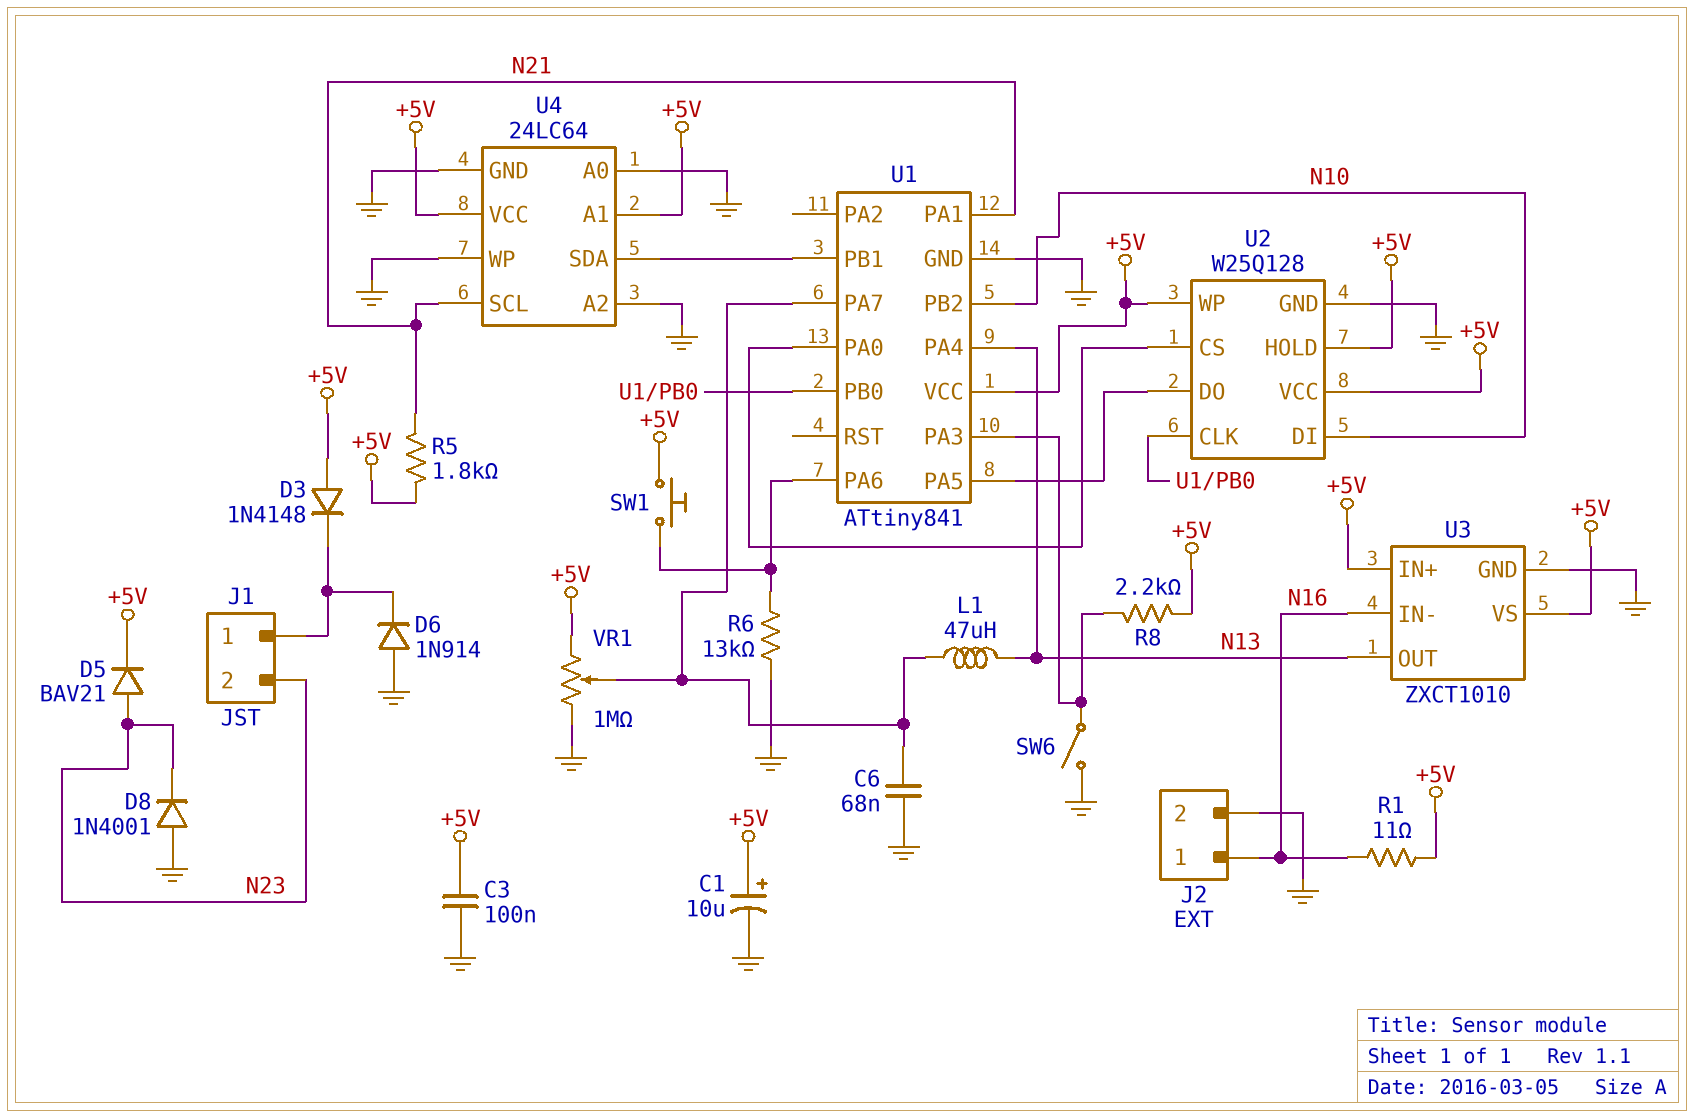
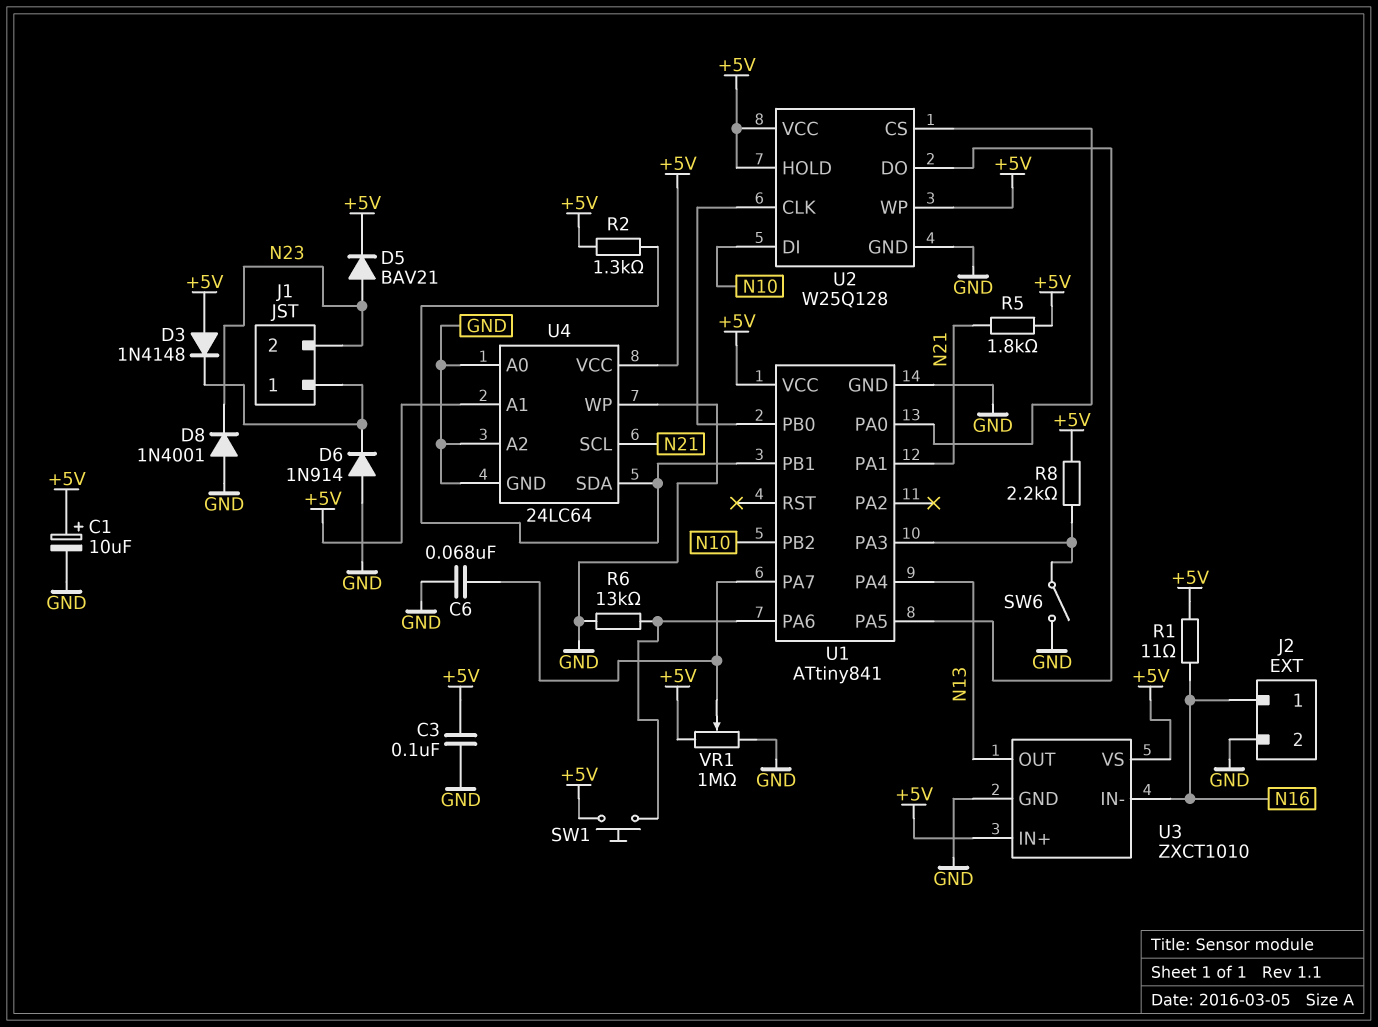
L1: 47uH (N13, U1/PA7) -> none
R2: none -> 1.3k (+5V, U1/PB1)

